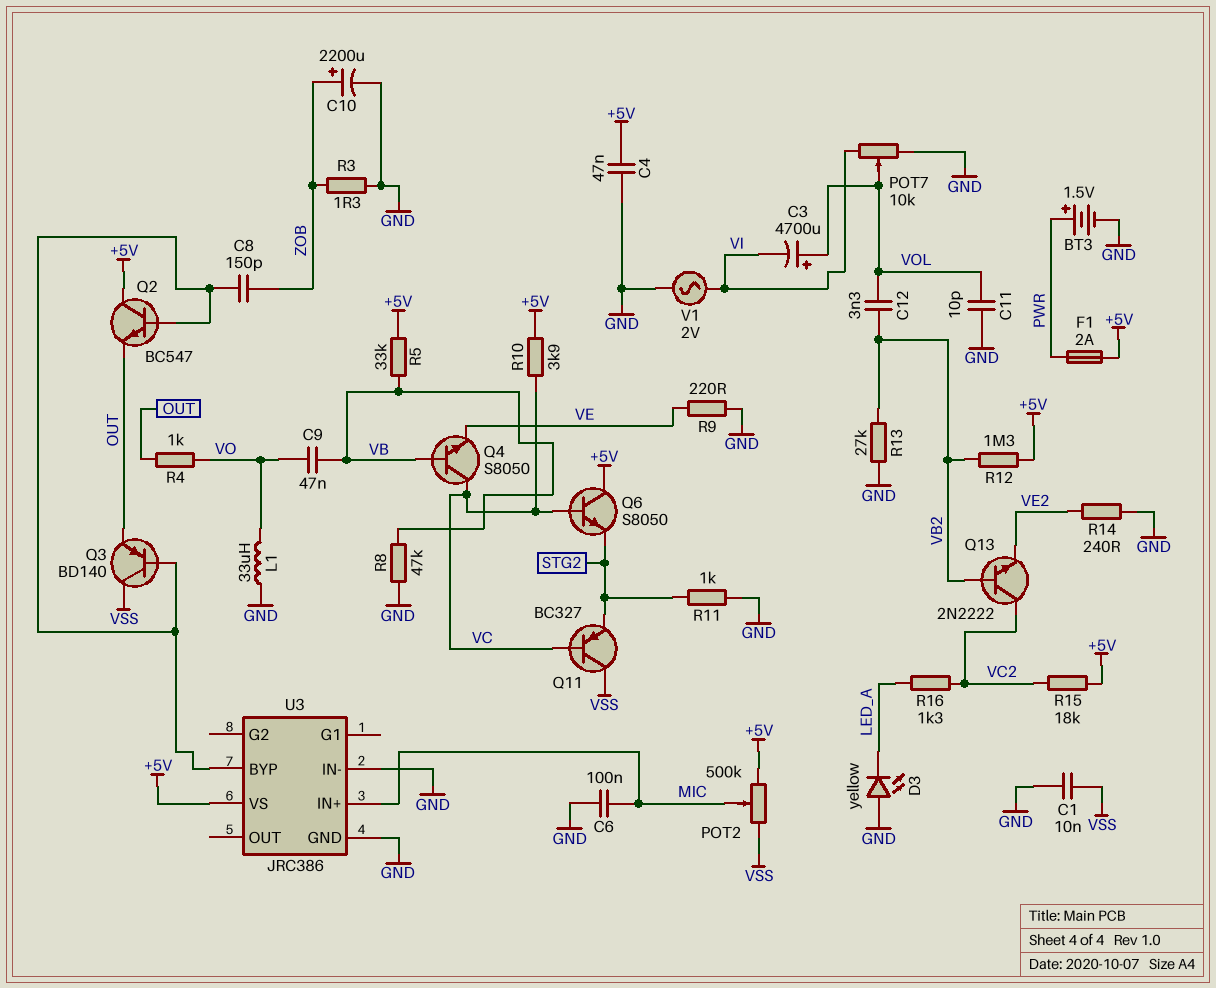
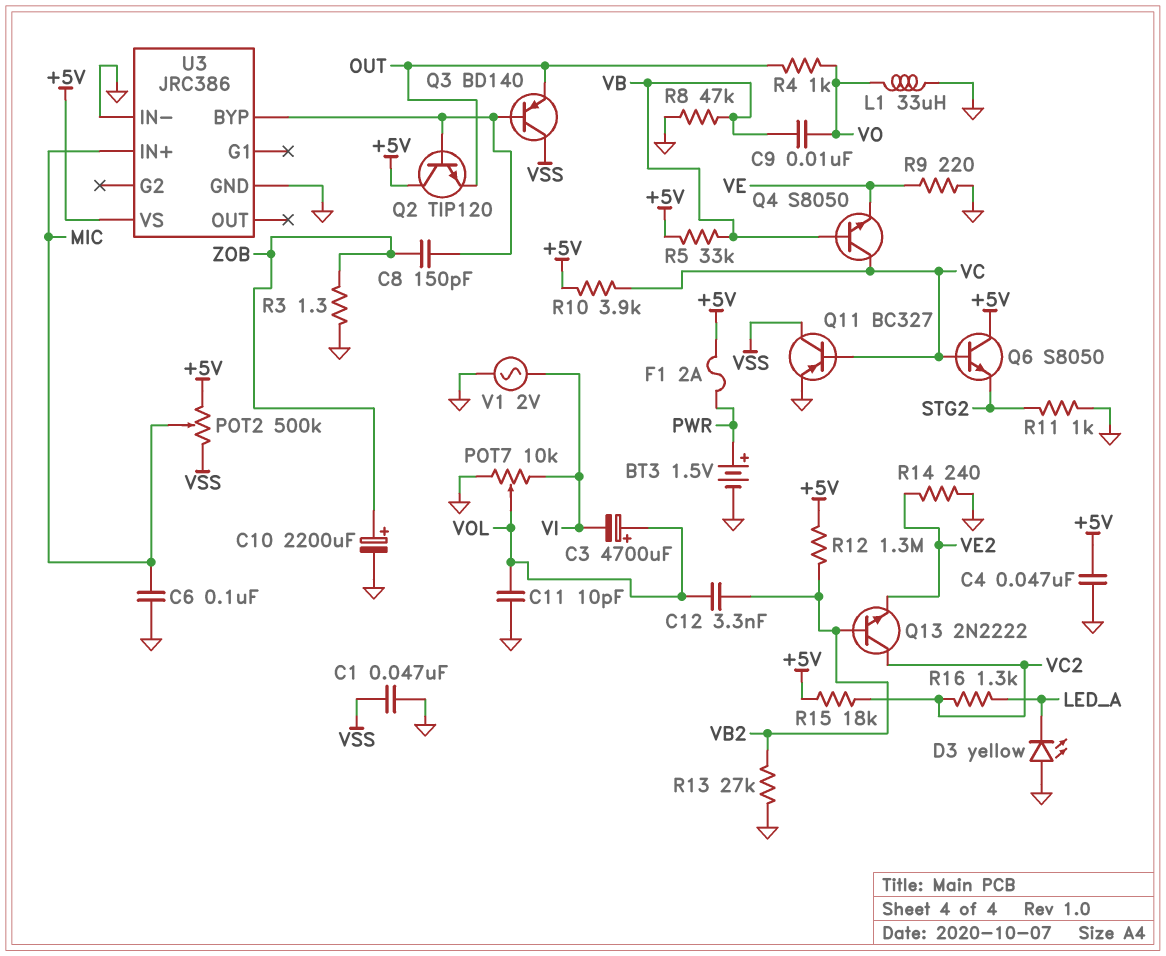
C1: 10nF (GND, VSS) -> 47nF (GND, VSS)
C9: 47nF (VB, VO) -> 10nF (VB, VO)
Q2: NPN BC547 (B U3/BYP, C +5V, E OUT) -> NPN TIP120 (B U3/BYP, C +5V, E OUT)
Q11: PNP BC327 (B VC, C VSS, E STG2) -> PNP BC327 (B VC, C VSS, E GND)

